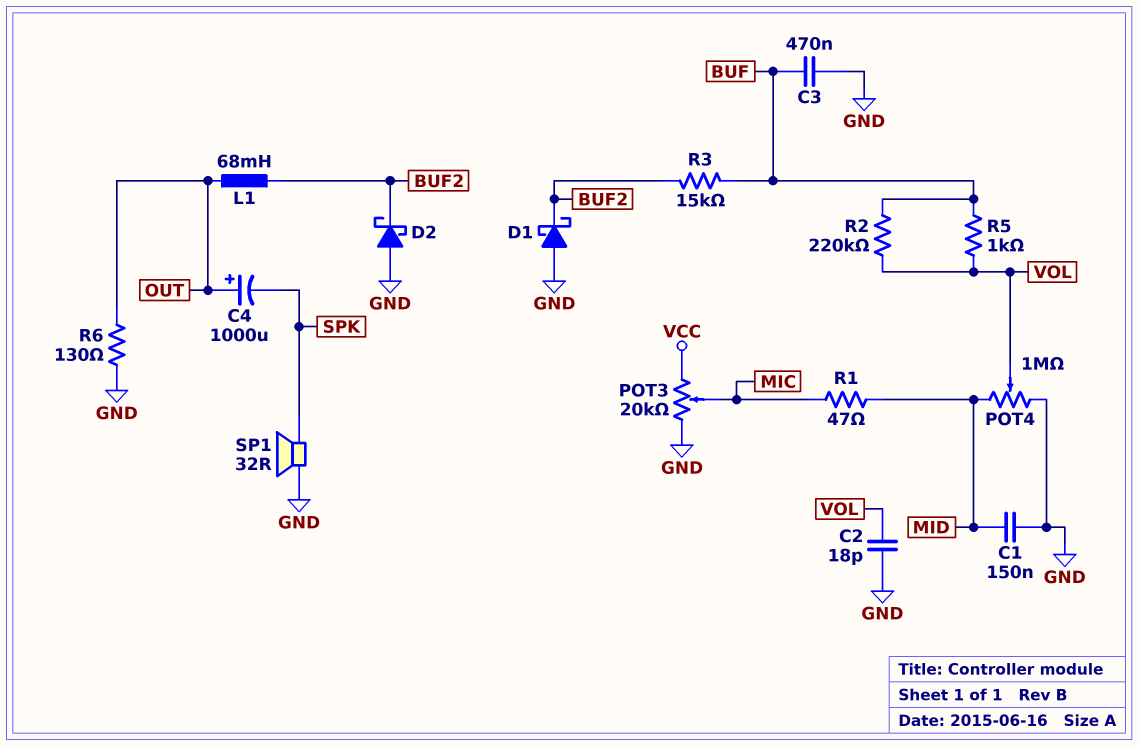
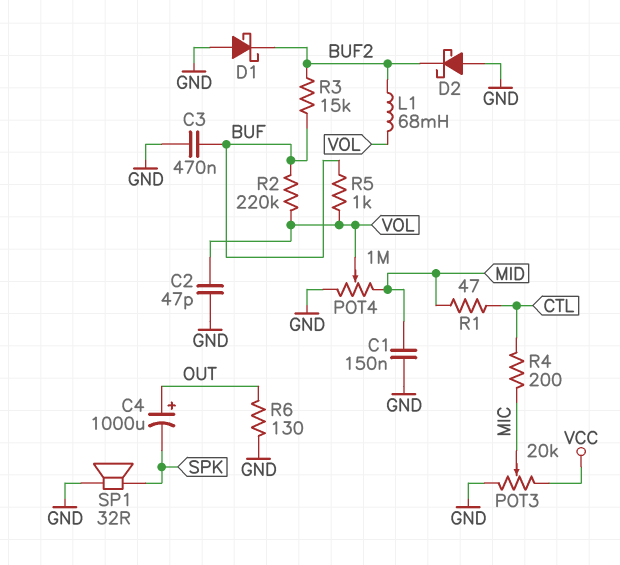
C2: 18pF (GND, VOL) -> 47pF (GND, VOL)
L1: 68mH (BUF2, OUT) -> 68mH (BUF2, VOL)
R1: 47 (MIC, MID) -> 47 (CTL, MID)
R4: none -> 200 (CTL, MIC)

